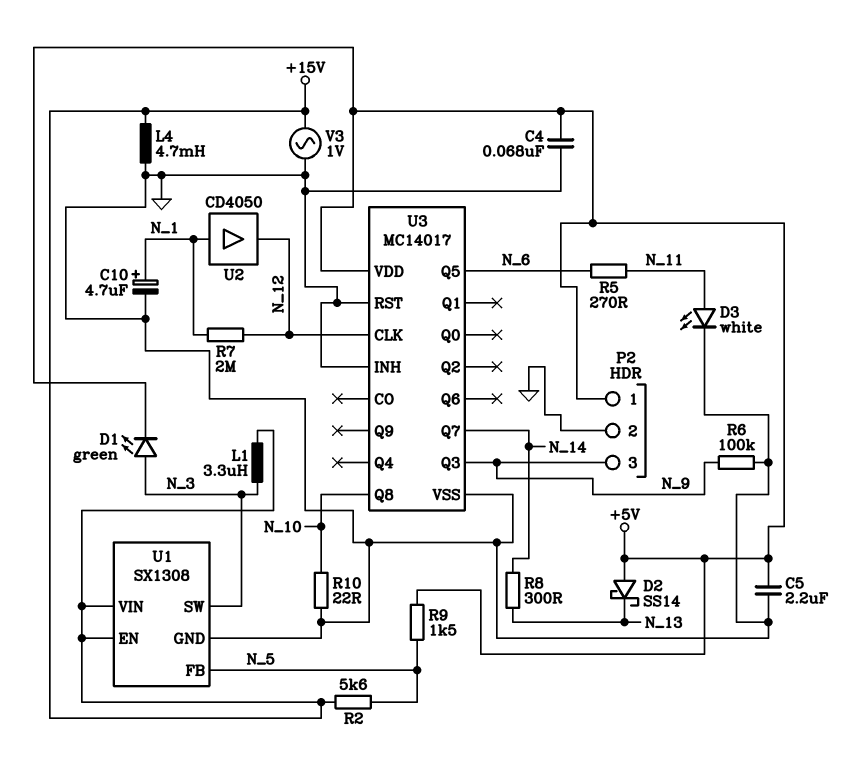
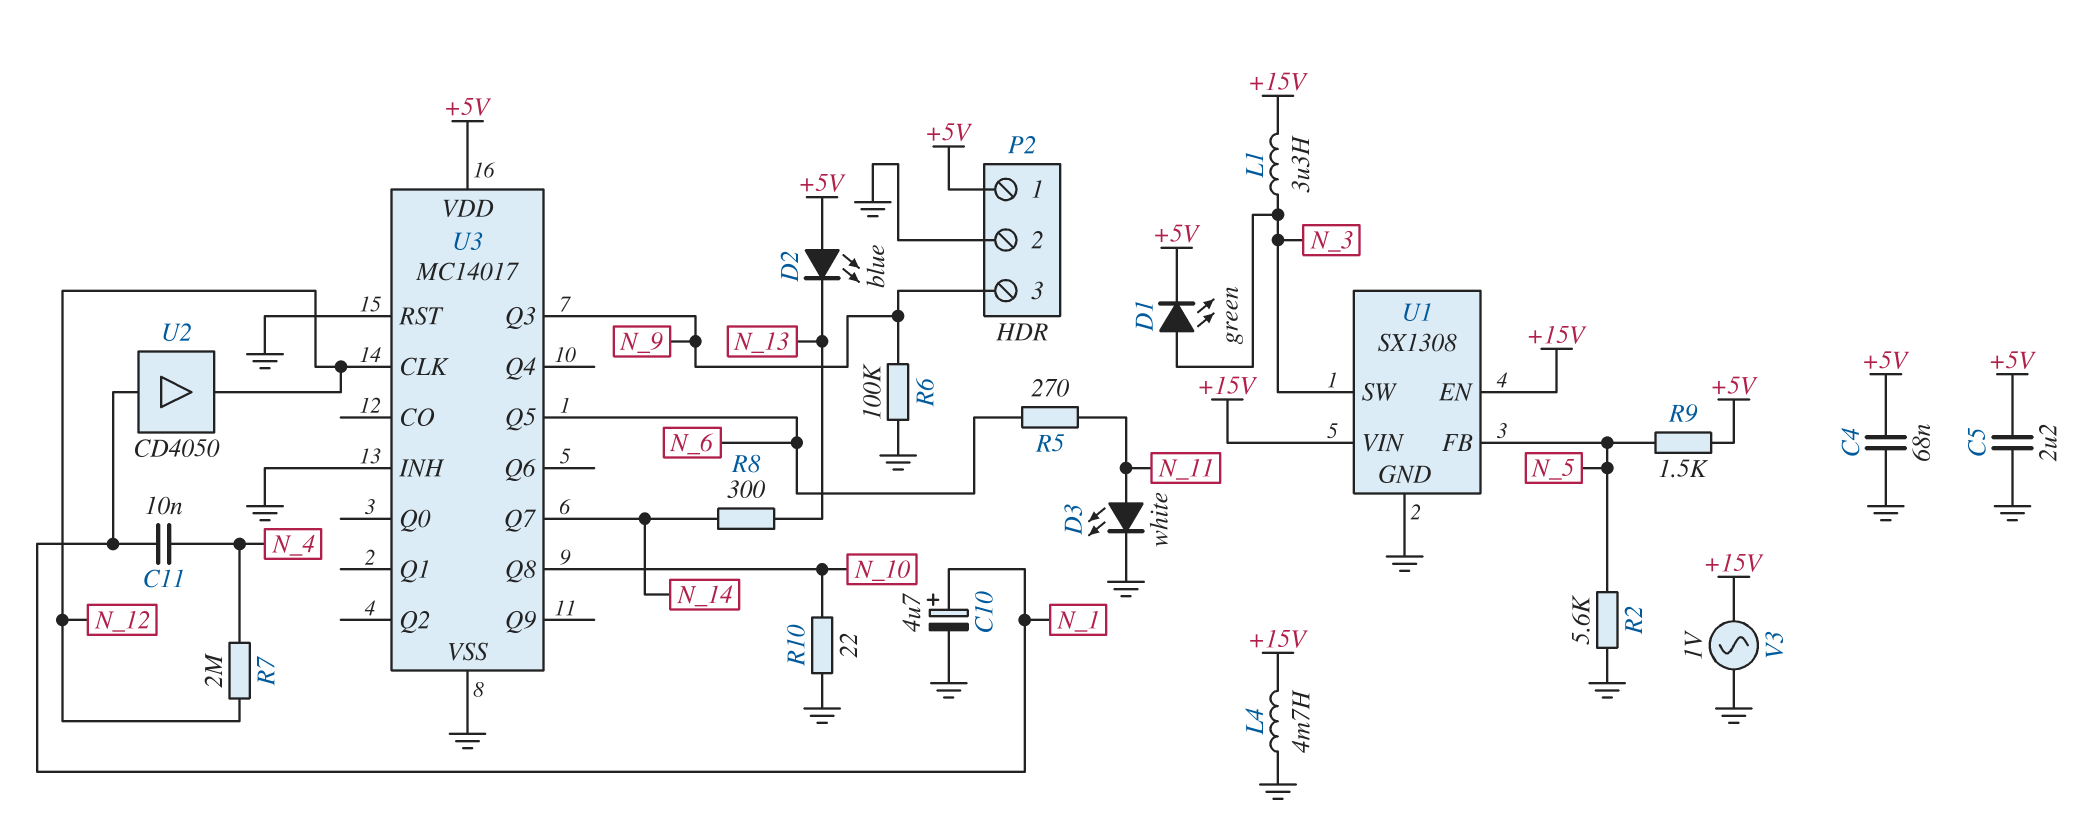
C11: none -> 10nF (N_1, N_4)
D2: schottky SS14 (A +5V, K N_13) -> LED blue (A +5V, K N_13)
R2: 5.6k (+15V, N_5) -> 5.6k (GND, N_5)
R7: 2M (N_1, N_12) -> 2M (N_4, N_12)

